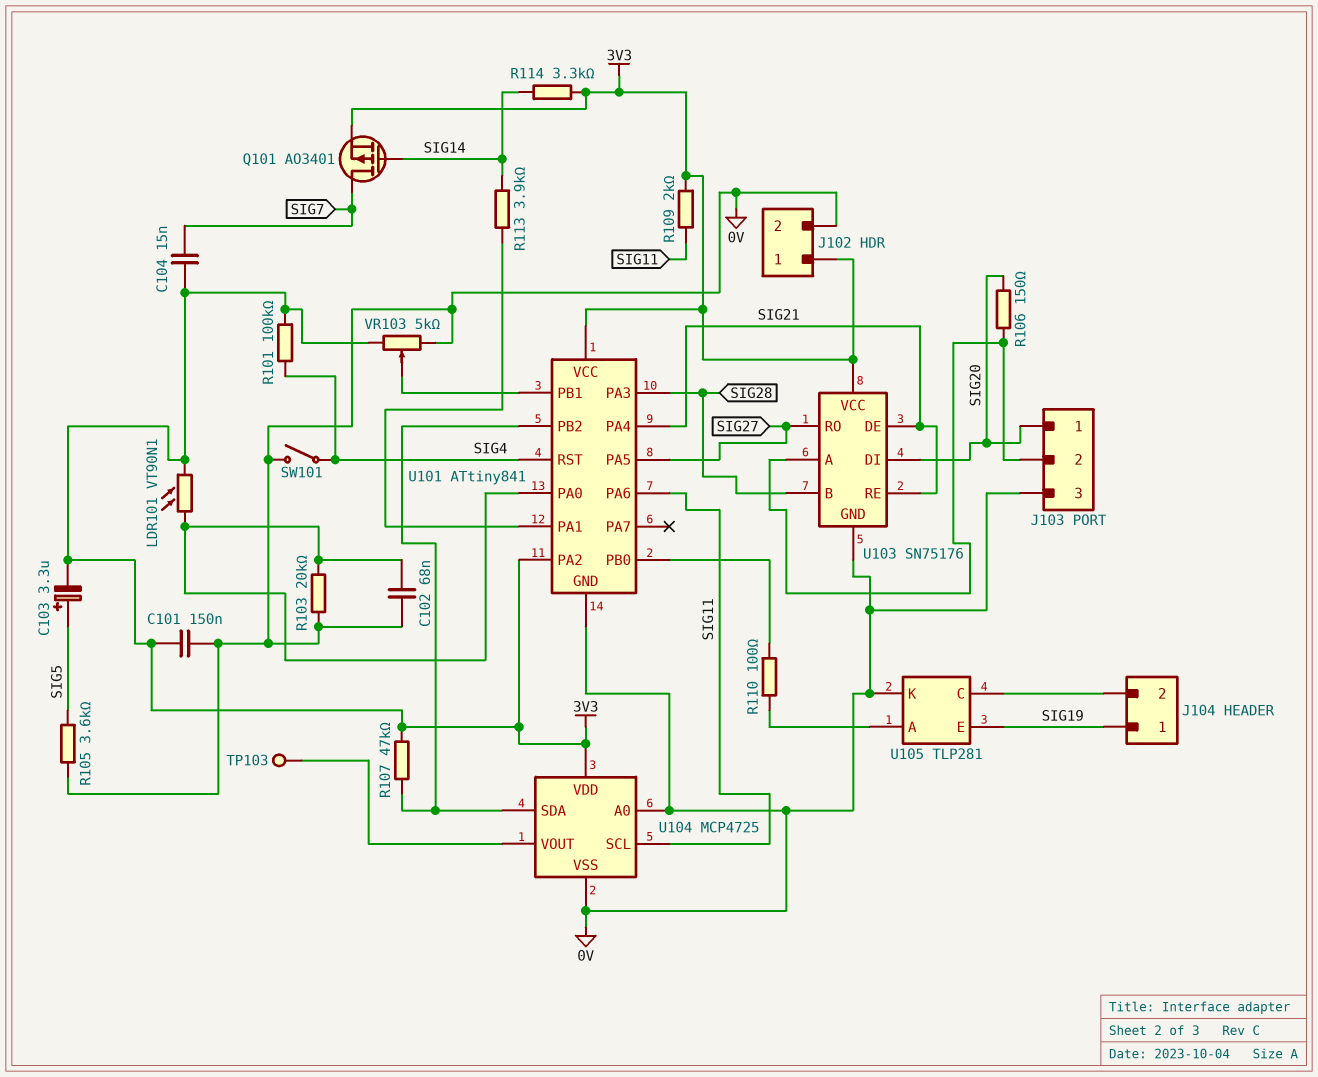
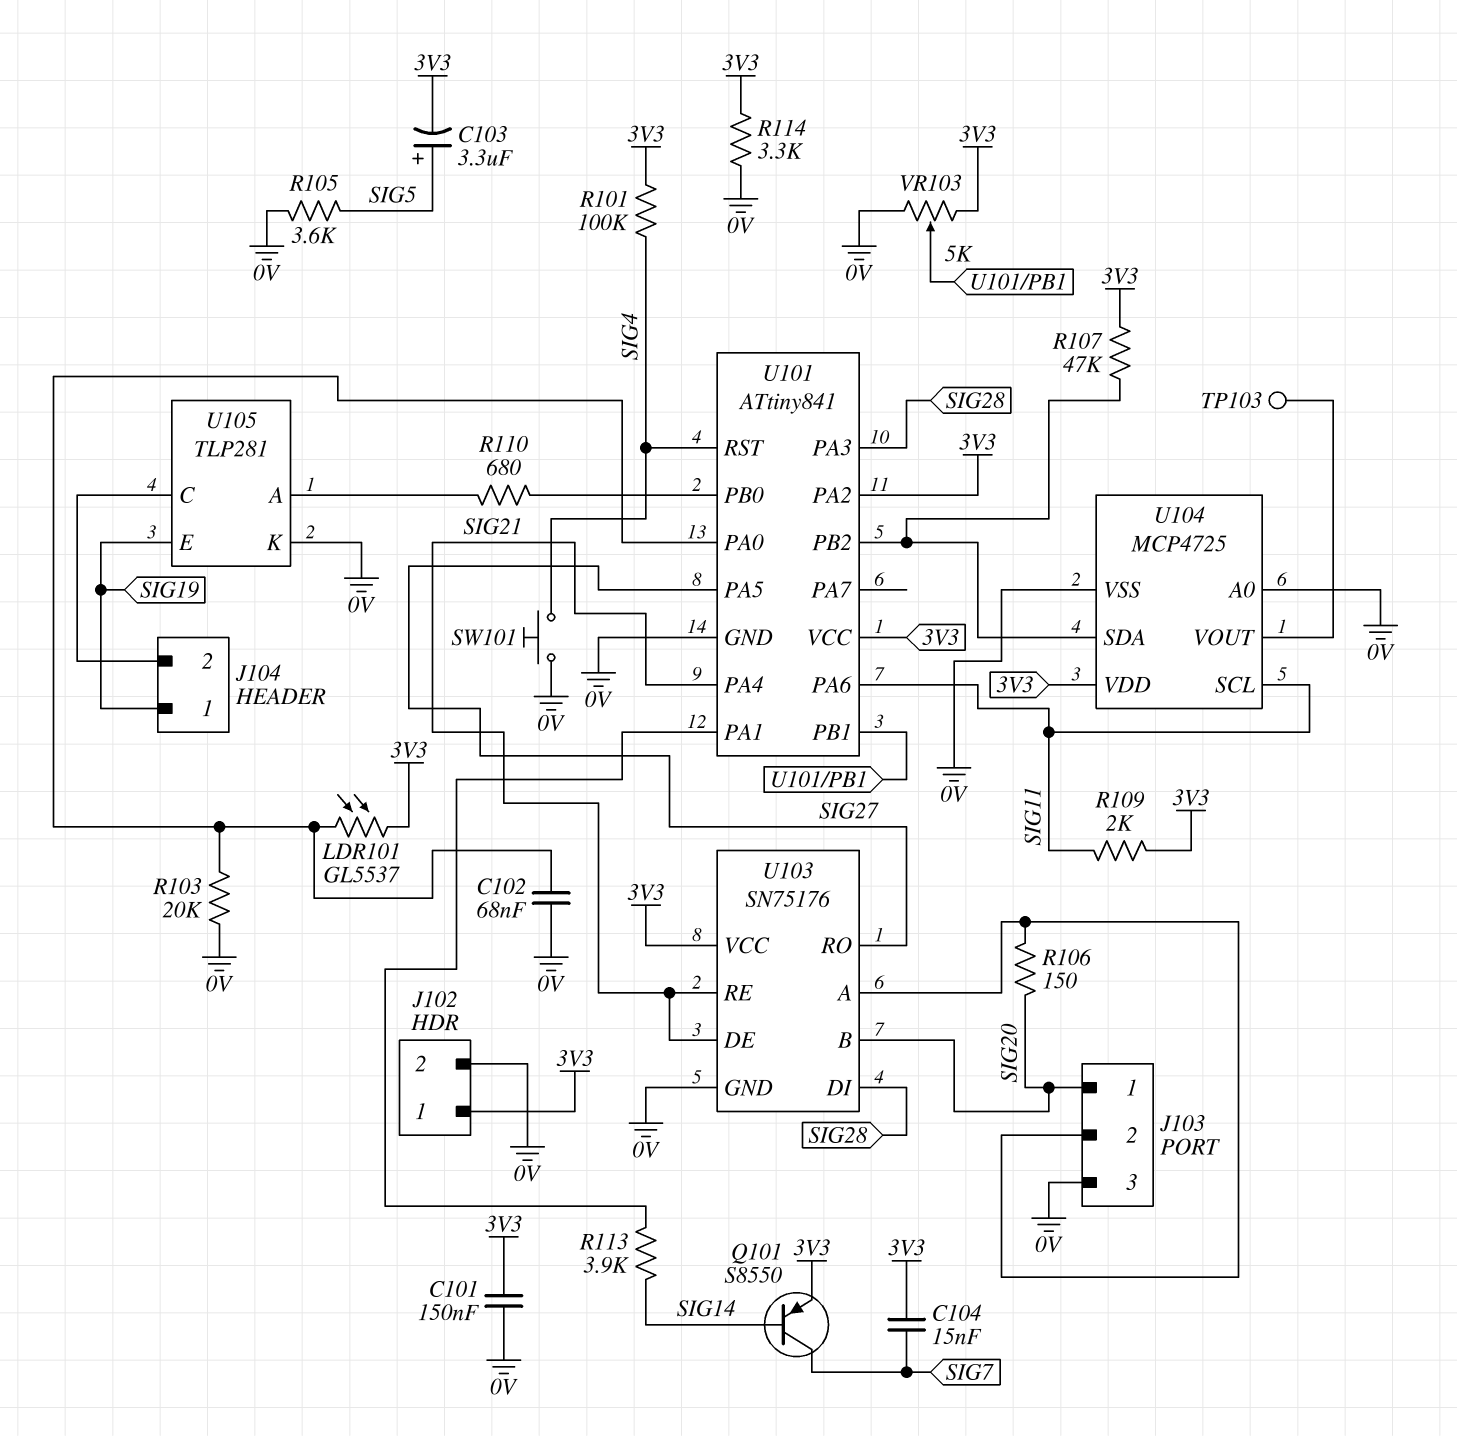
LDR101: VT90N1 (3V3, U101/PA0) -> GL5537 (3V3, U101/PA0)
Q101: PMOS AO3401 (G SIG14, D SIG7, S 3V3) -> PNP S8550 (B SIG14, C SIG7, E 3V3)
R110: 100 (U101/PB0, U105/A) -> 680 (U101/PB0, U105/A)
R114: 3.3k (3V3, SIG14) -> 3.3k (0V, 3V3)
SW101: switch (0V, SIG4) -> button (0V, SIG4)
U103 pin B: SIG28 -> SIG20
U103 pin DI: SIG20 -> SIG28

